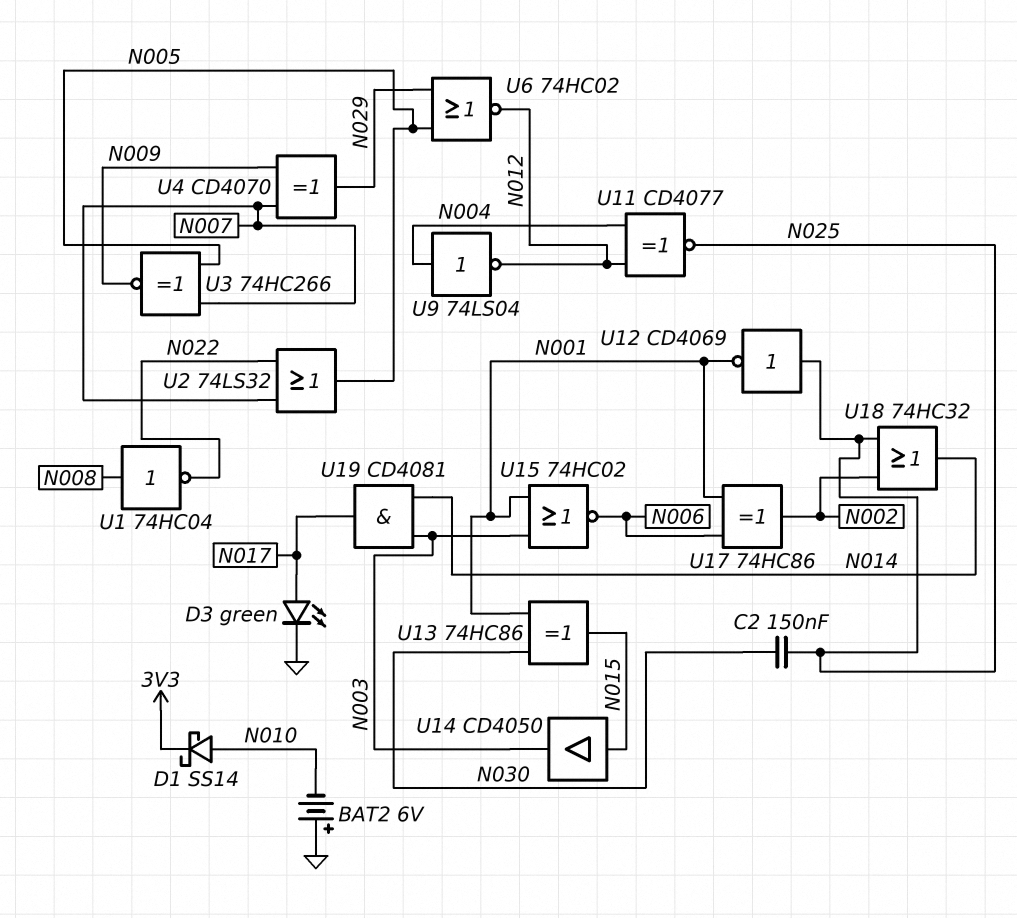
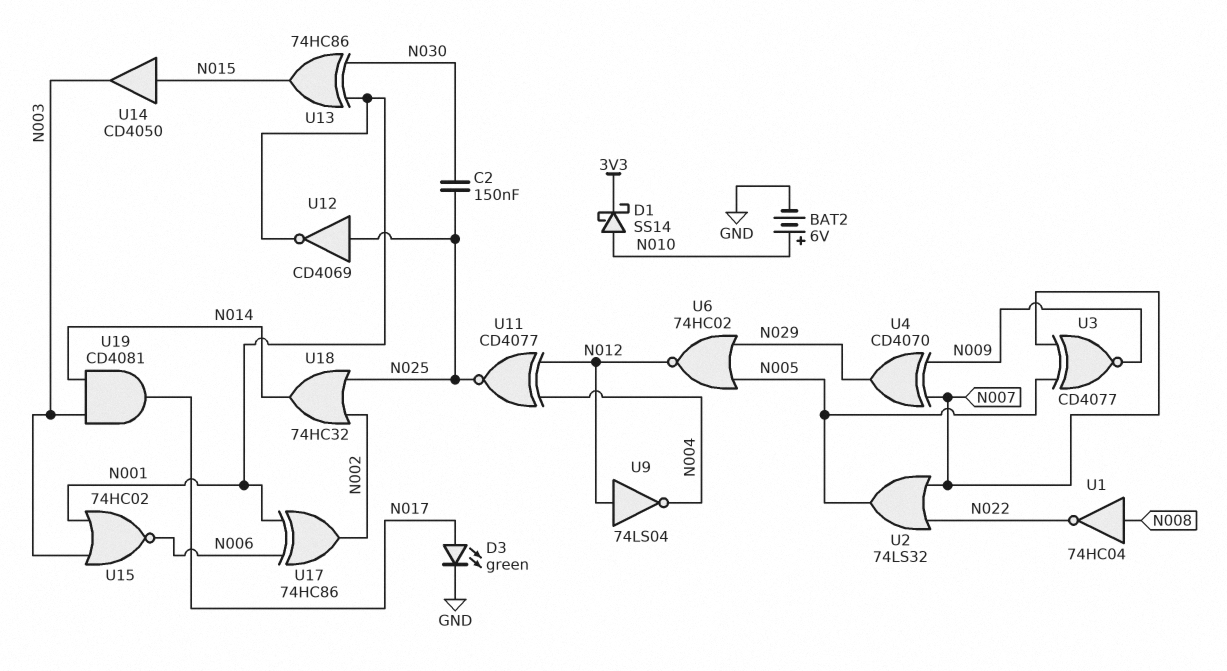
BAT2: 6V (plus GND, minus N010) -> 6V (plus N010, minus GND)
U3: XNOR 74HC266 (in N005, in N007, out N009) -> XNOR CD4077 (in N005, in N007, out N009)
U9: NOT 74LS04 (in N004, out N012) -> NOT 74LS04 (in N012, out N004)

